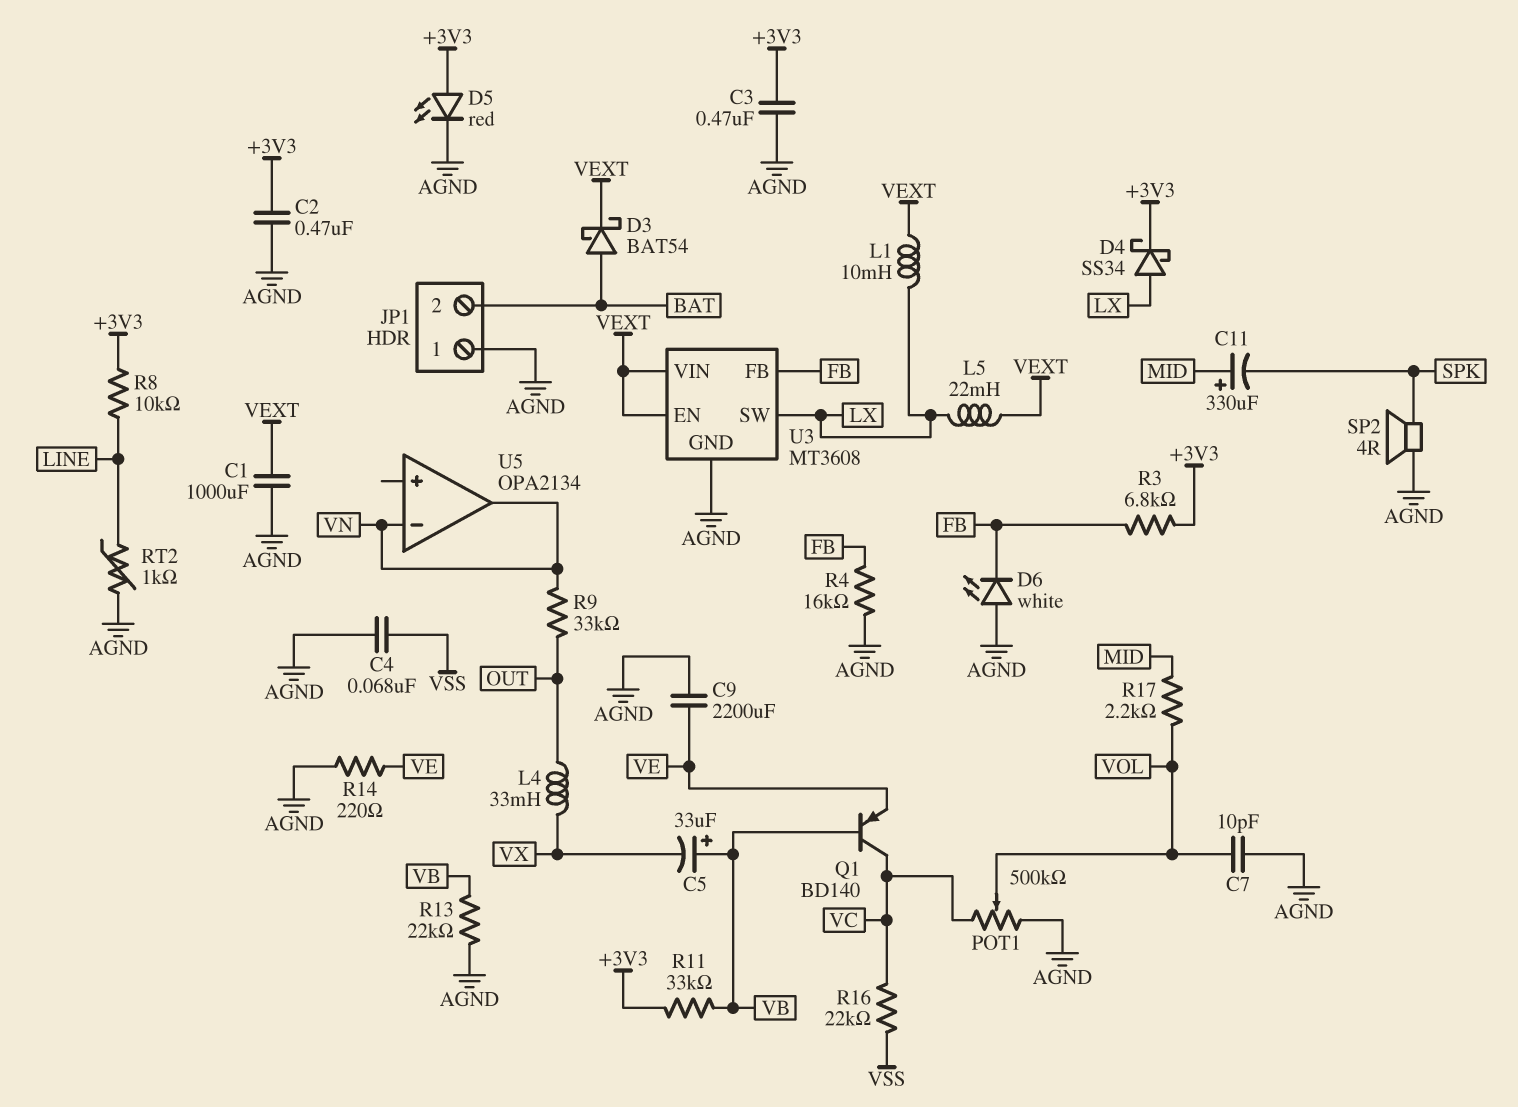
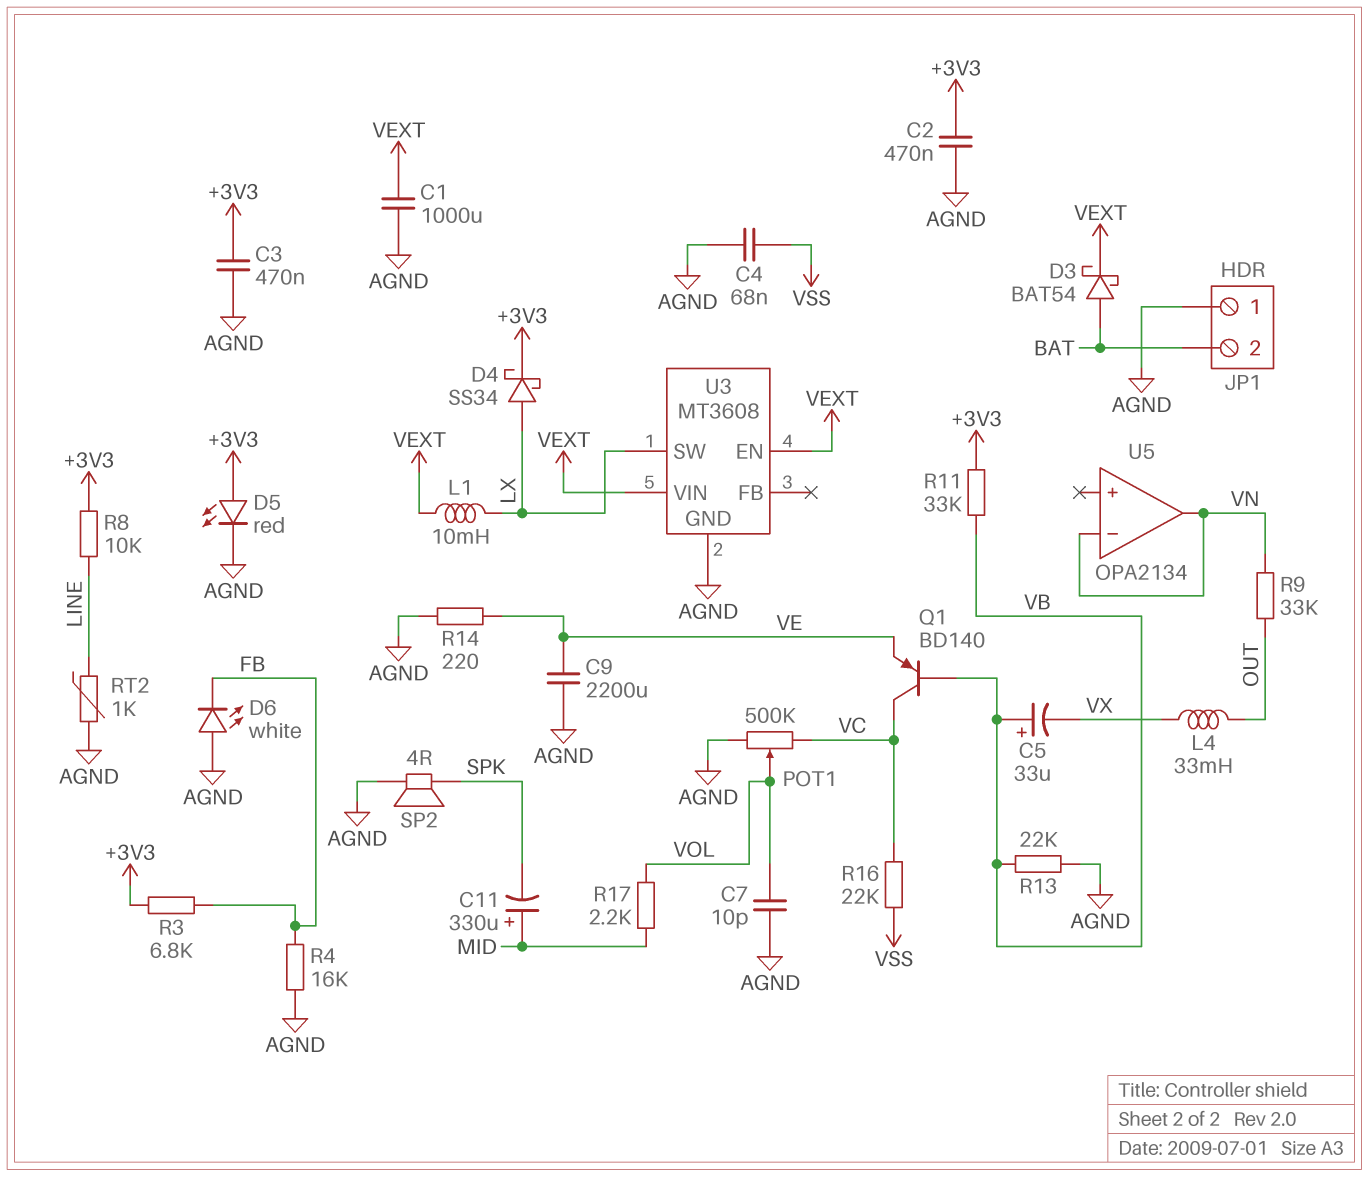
L5: 22mH (LX, VEXT) -> none
U3 pin FB: FB -> none

